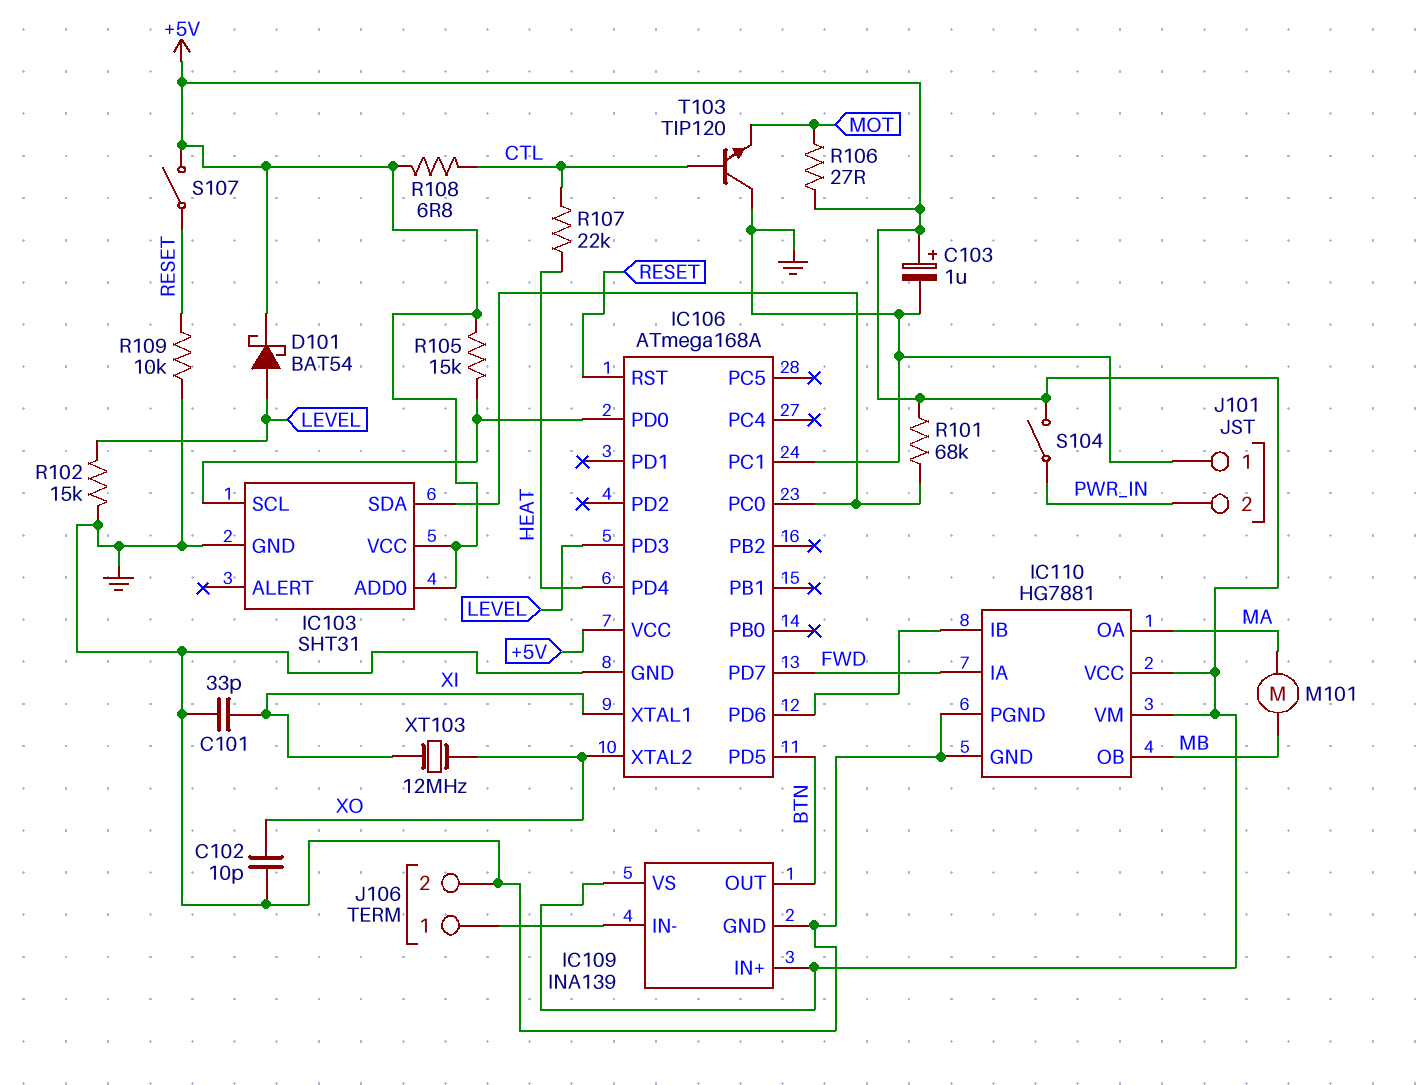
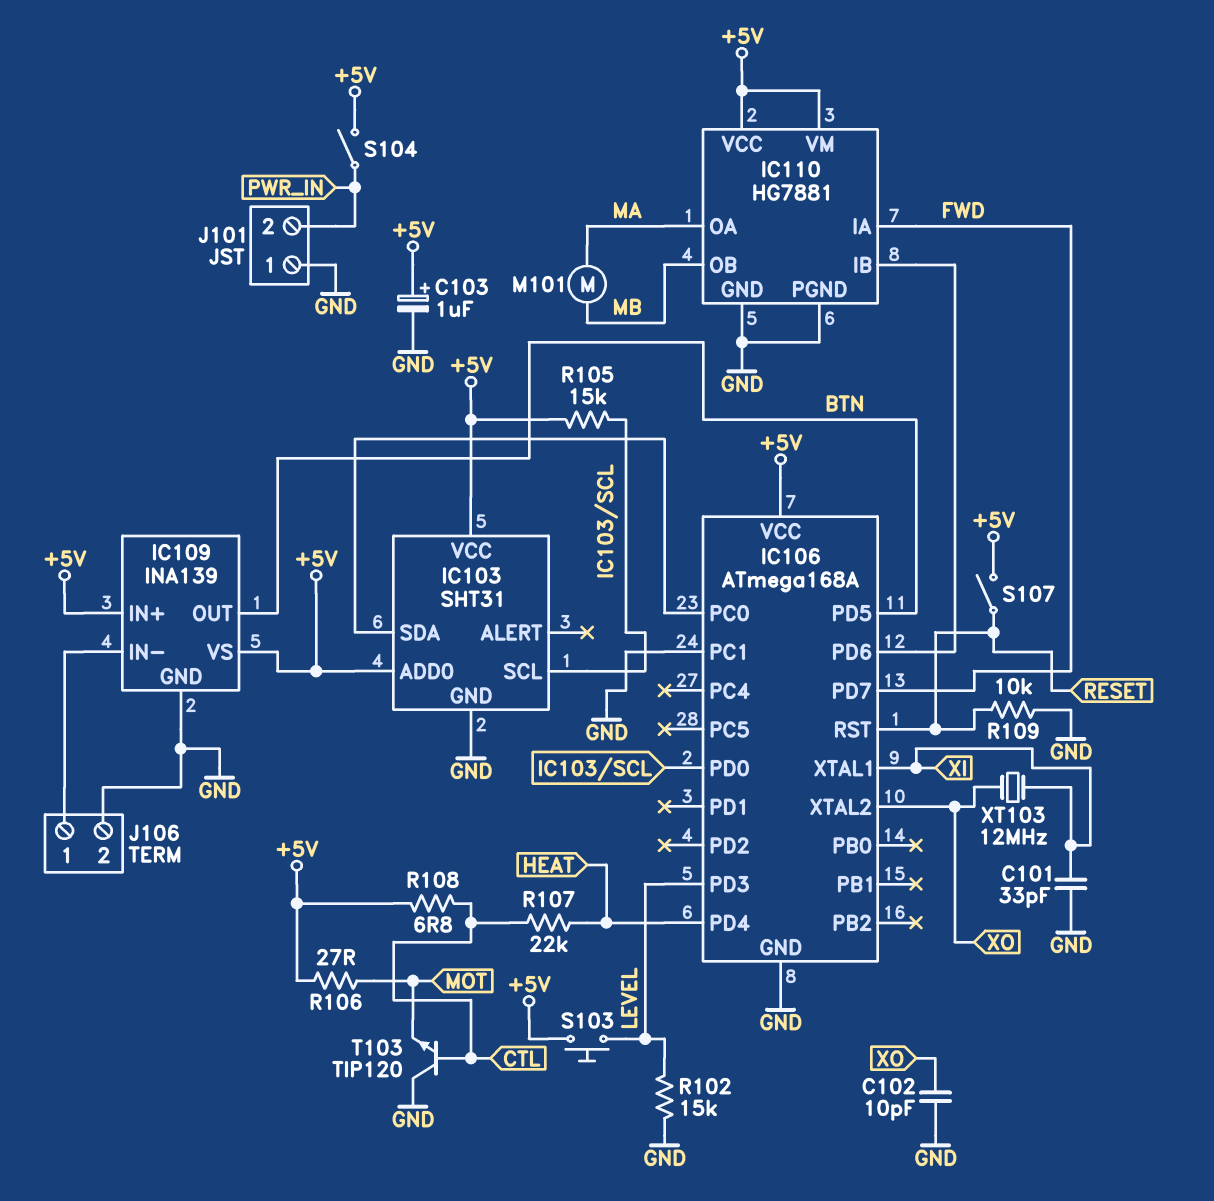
D101: schottky BAT54 (A LEVEL, K +5V) -> none
R101: 68k (+5V, IC103/SDA) -> none
S103: none -> button (+5V, LEVEL)

